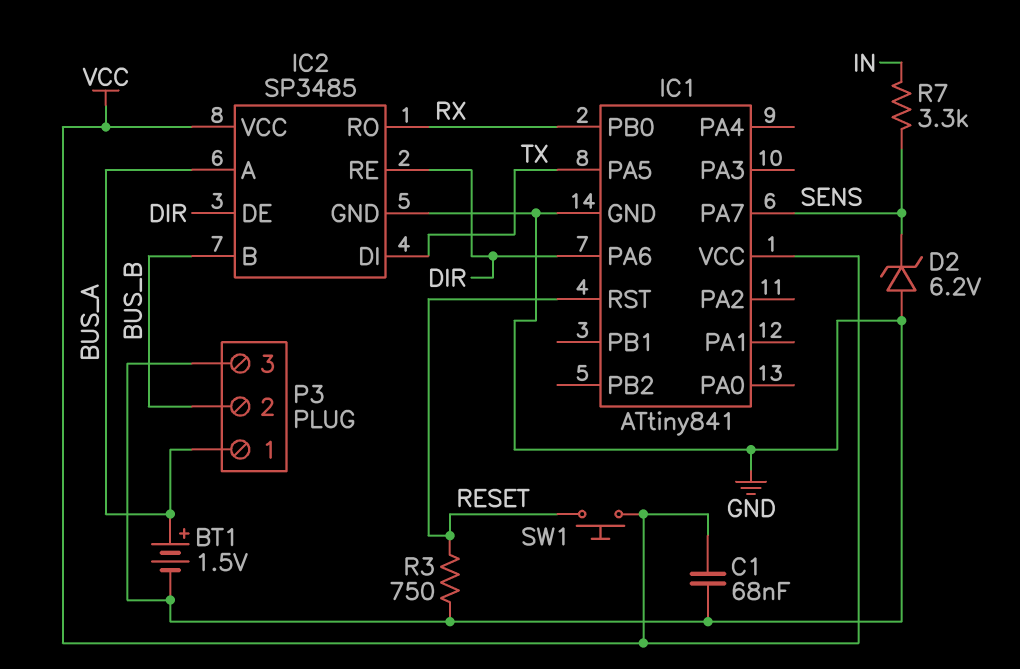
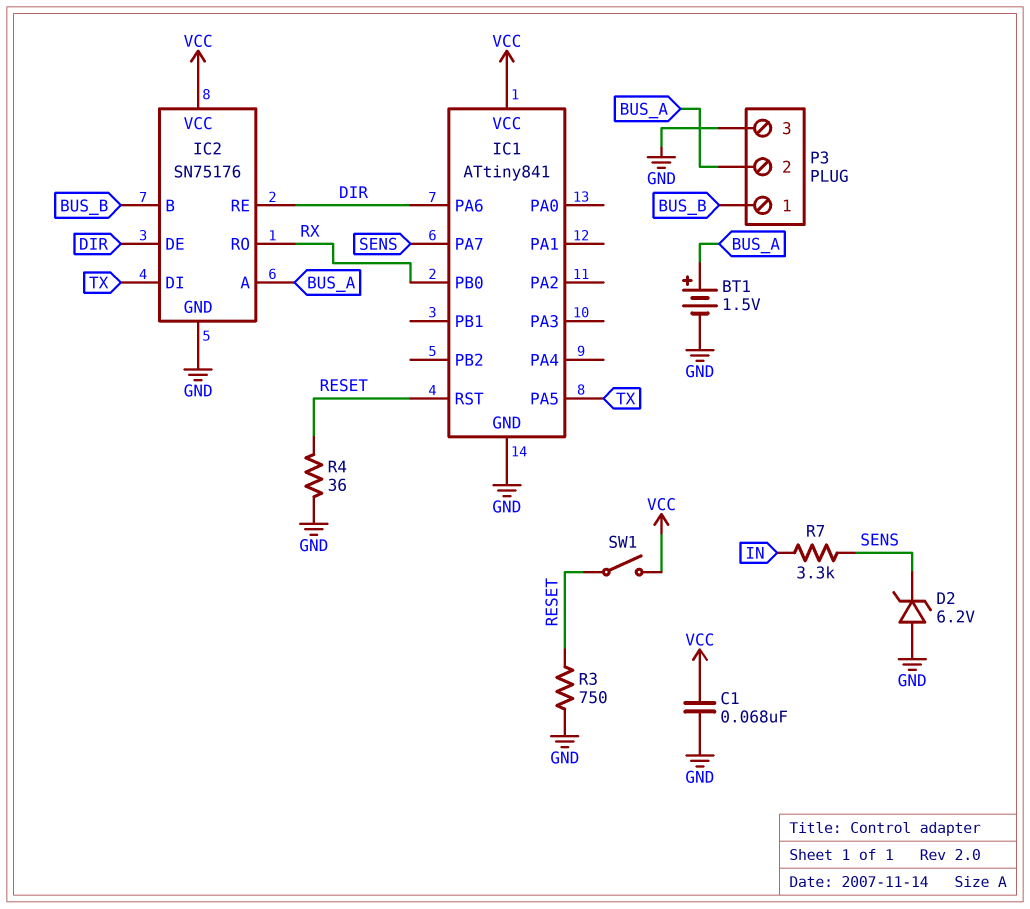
IC2: SP3485 -> SN75176
P3 pin 1: BUS_A -> BUS_B
P3 pin 2: BUS_B -> BUS_A
R4: none -> 36 (GND, RESET)
SW1: button (RESET, VCC) -> switch (RESET, VCC)

